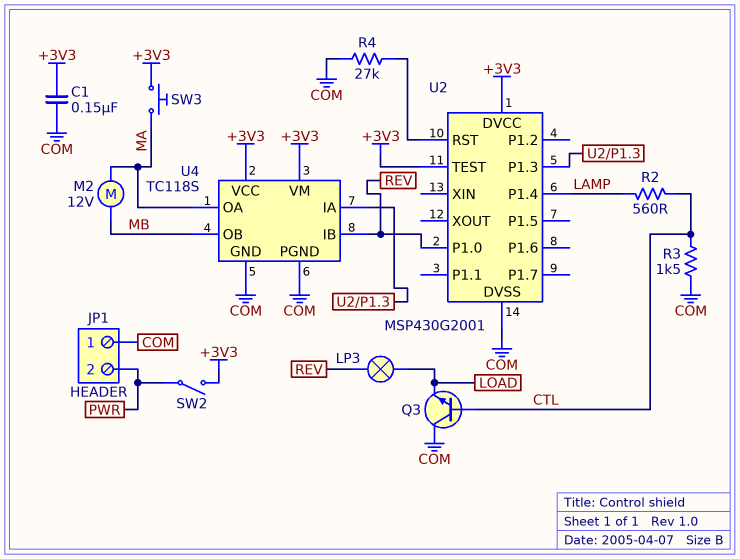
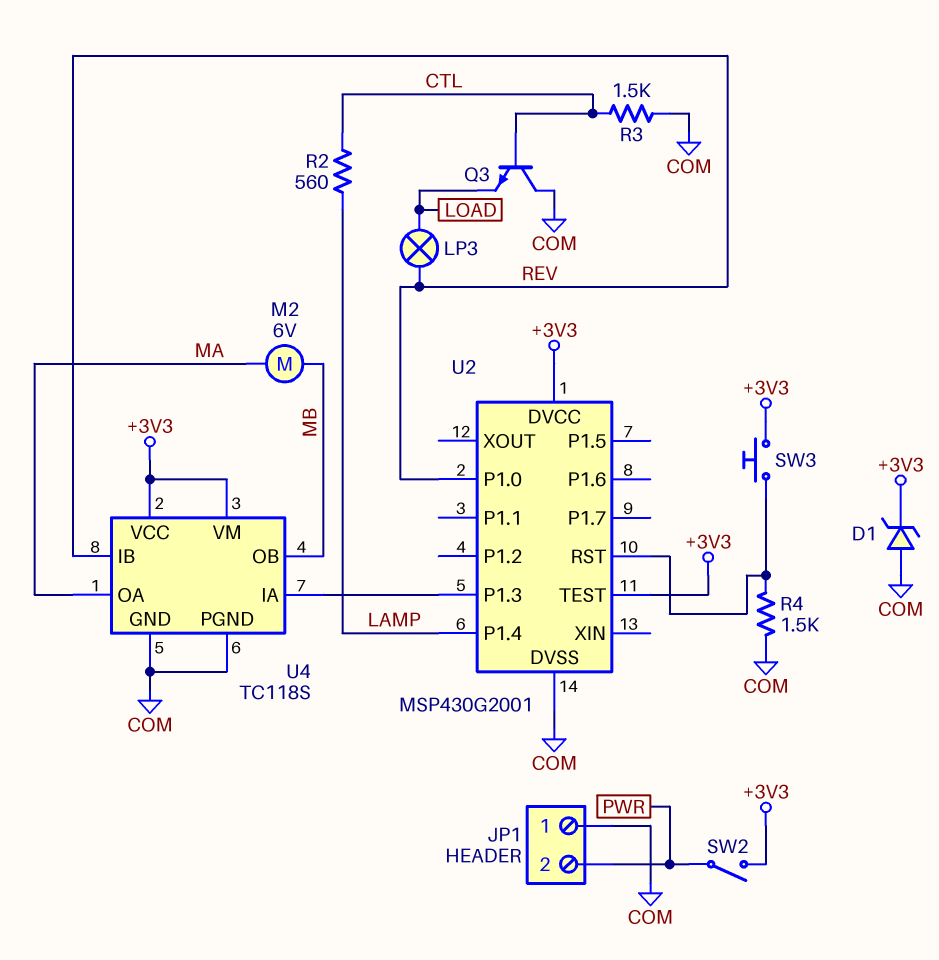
C1: 150nF (+3V3, COM) -> none
D1: none -> zener (A COM, K +3V3)
M2: motor 12V (MA, MB) -> motor 6V (MA, MB)
R4: 27k (COM, U2/RST) -> 1.5k (COM, U2/RST)
SW3: button (+3V3, MA) -> button (+3V3, U2/RST)

